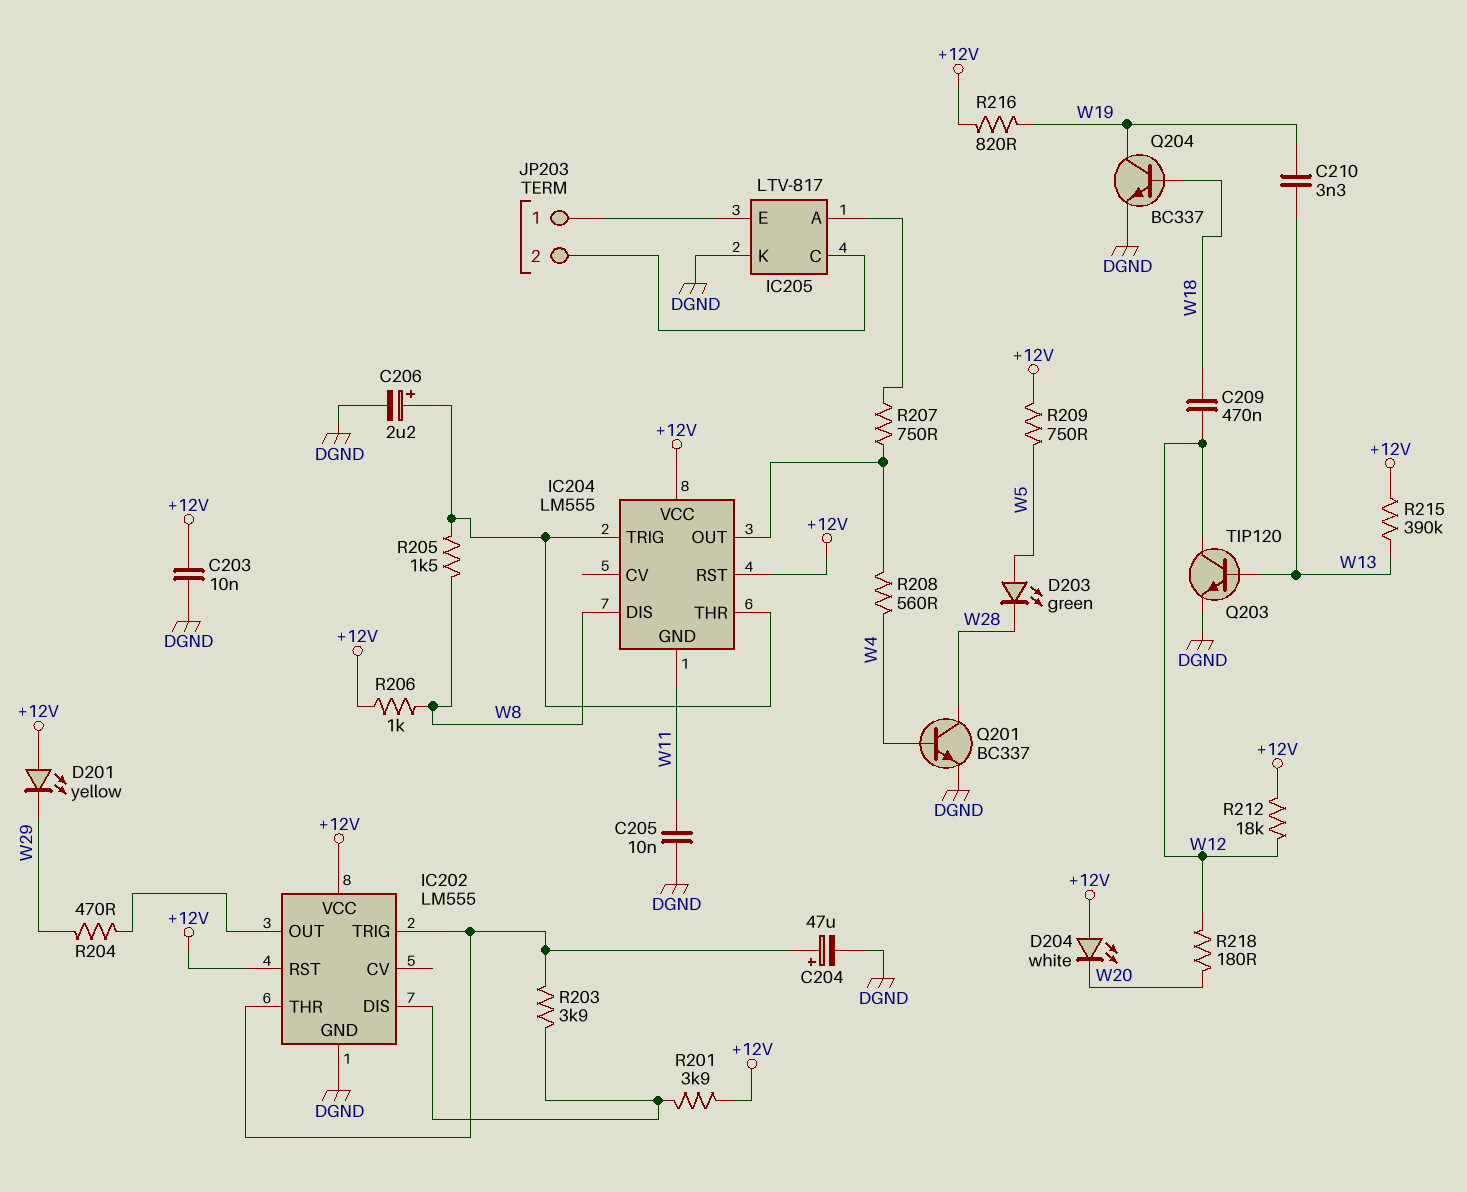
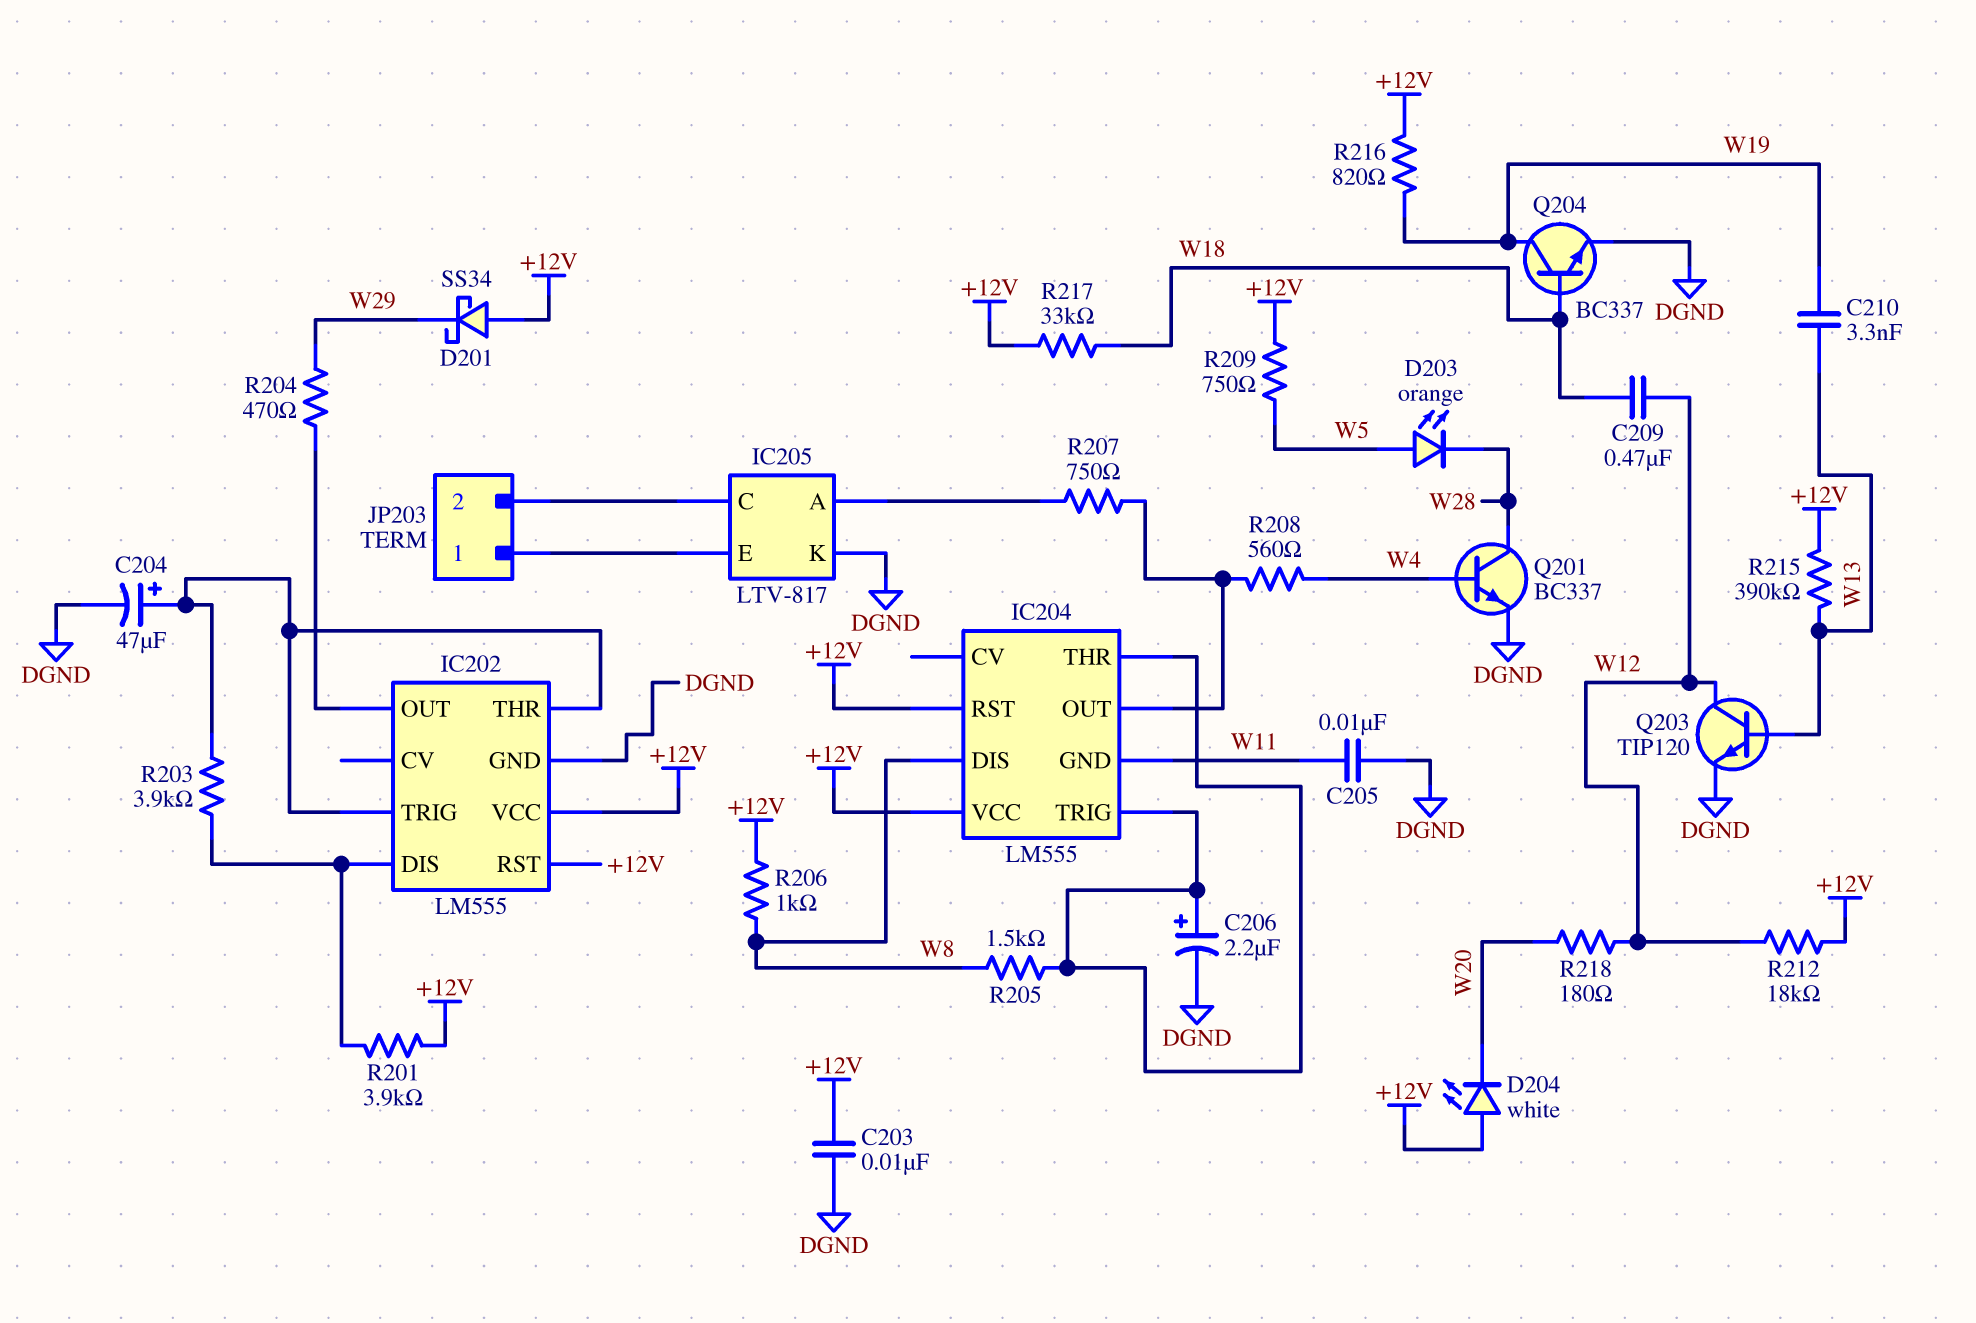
D201: LED yellow (A +12V, K W29) -> schottky SS34 (A +12V, K W29)
D203: LED green (A W5, K W28) -> LED orange (A W5, K W28)
R217: none -> 33k (+12V, W18)

